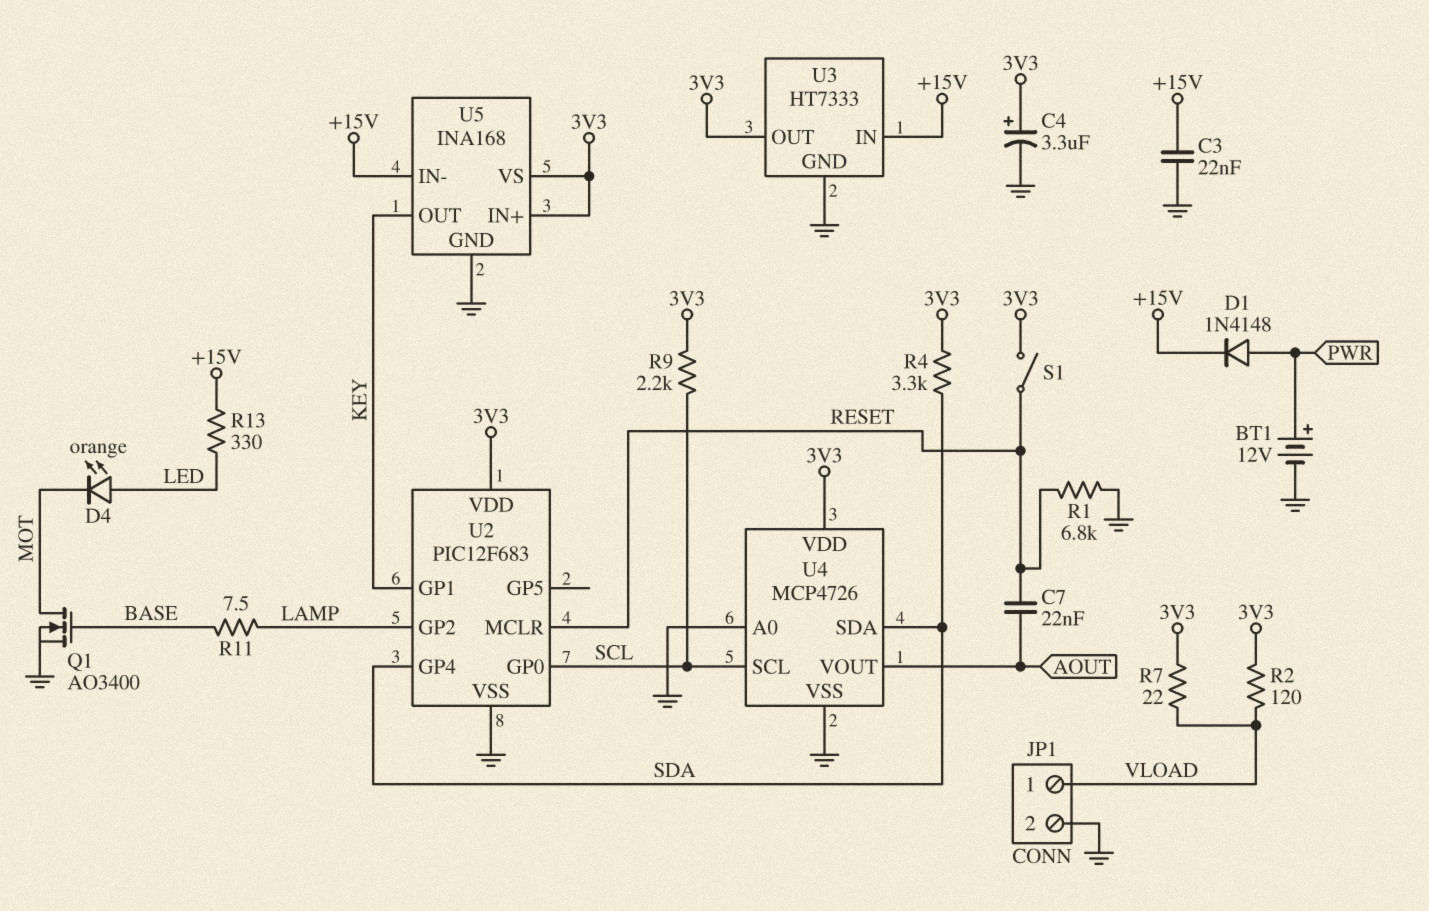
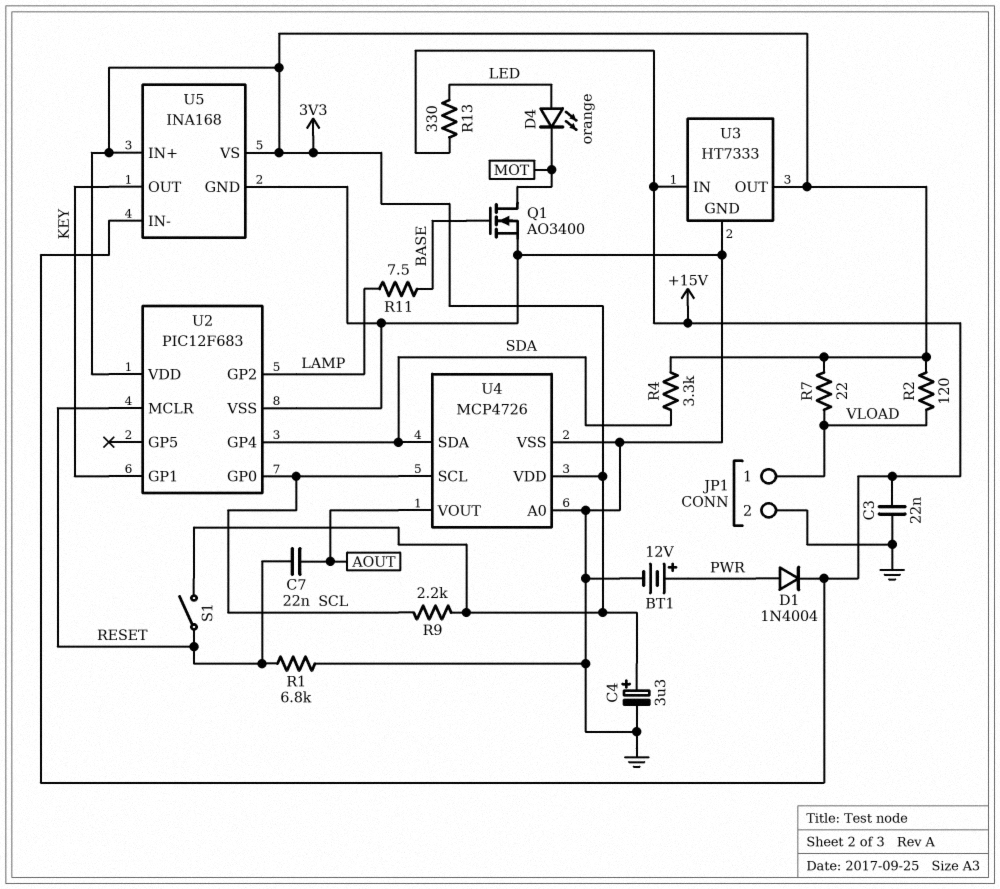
D1: diode 1N4148 (A PWR, K +15V) -> diode 1N4004 (A PWR, K +15V)

